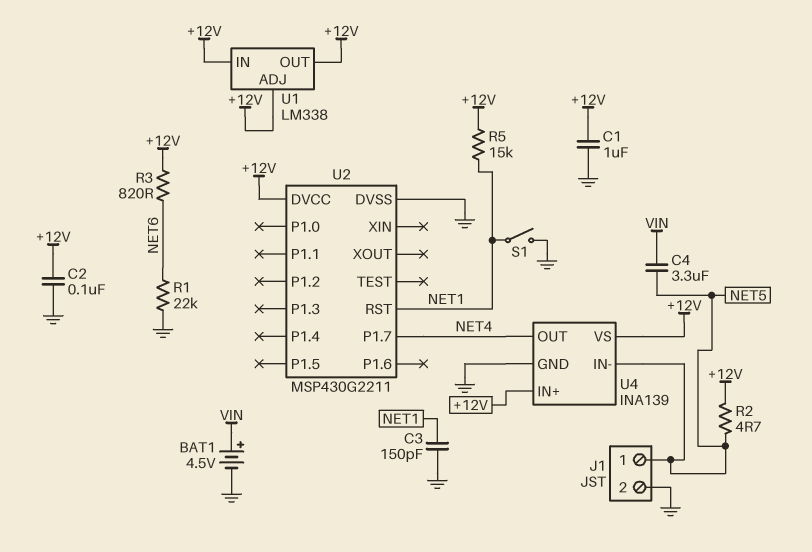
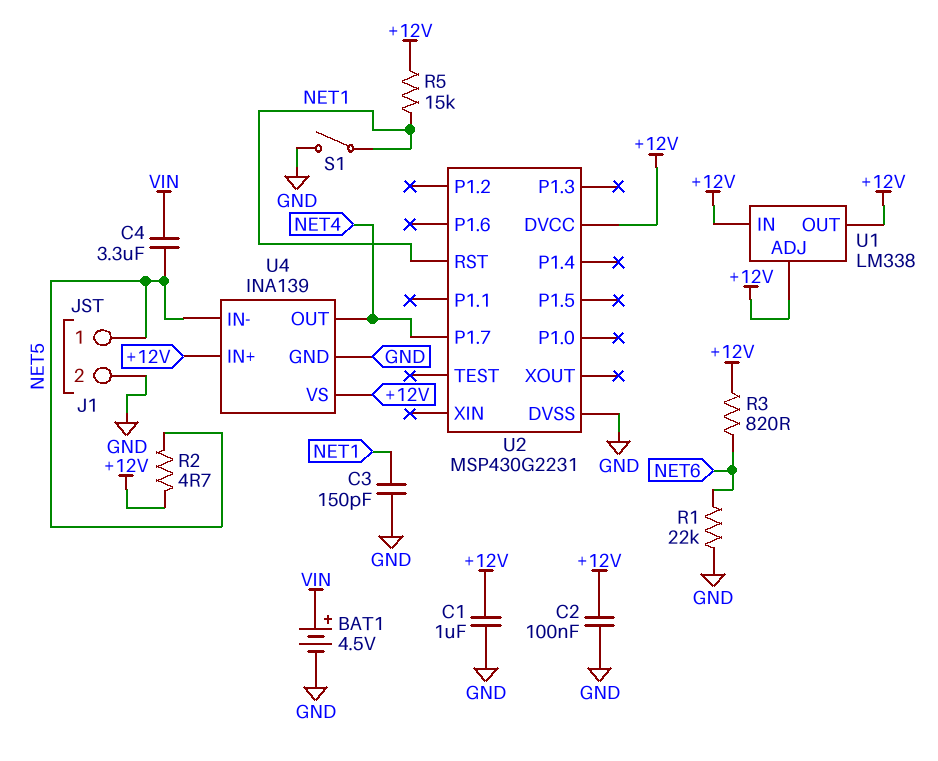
U2: MSP430G2211 -> MSP430G2231

